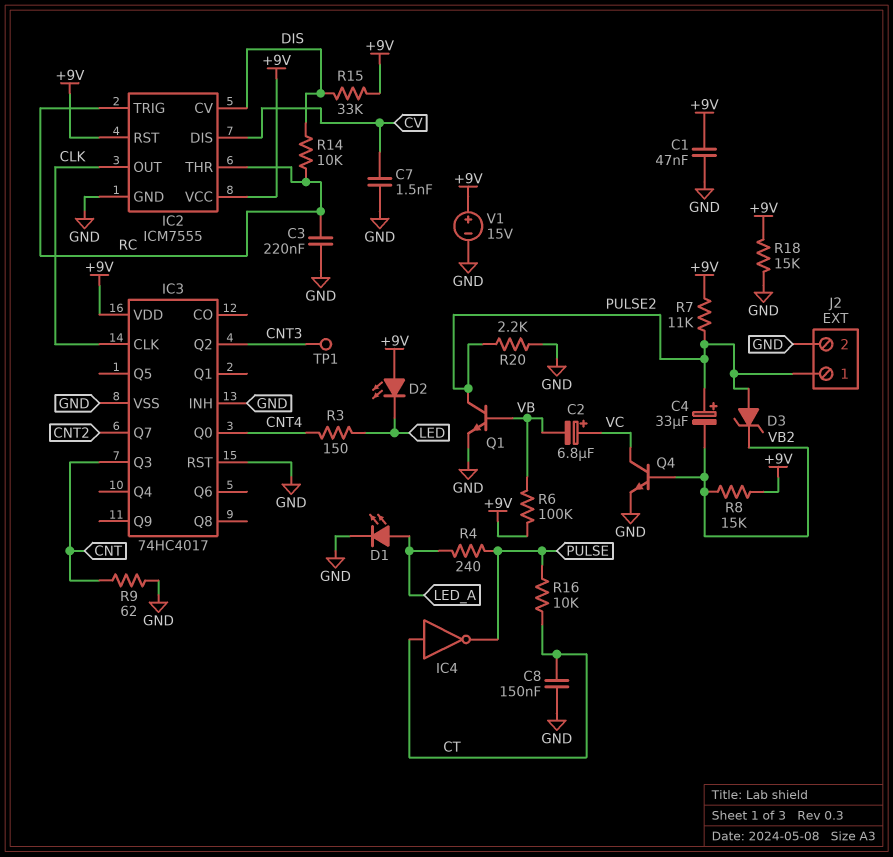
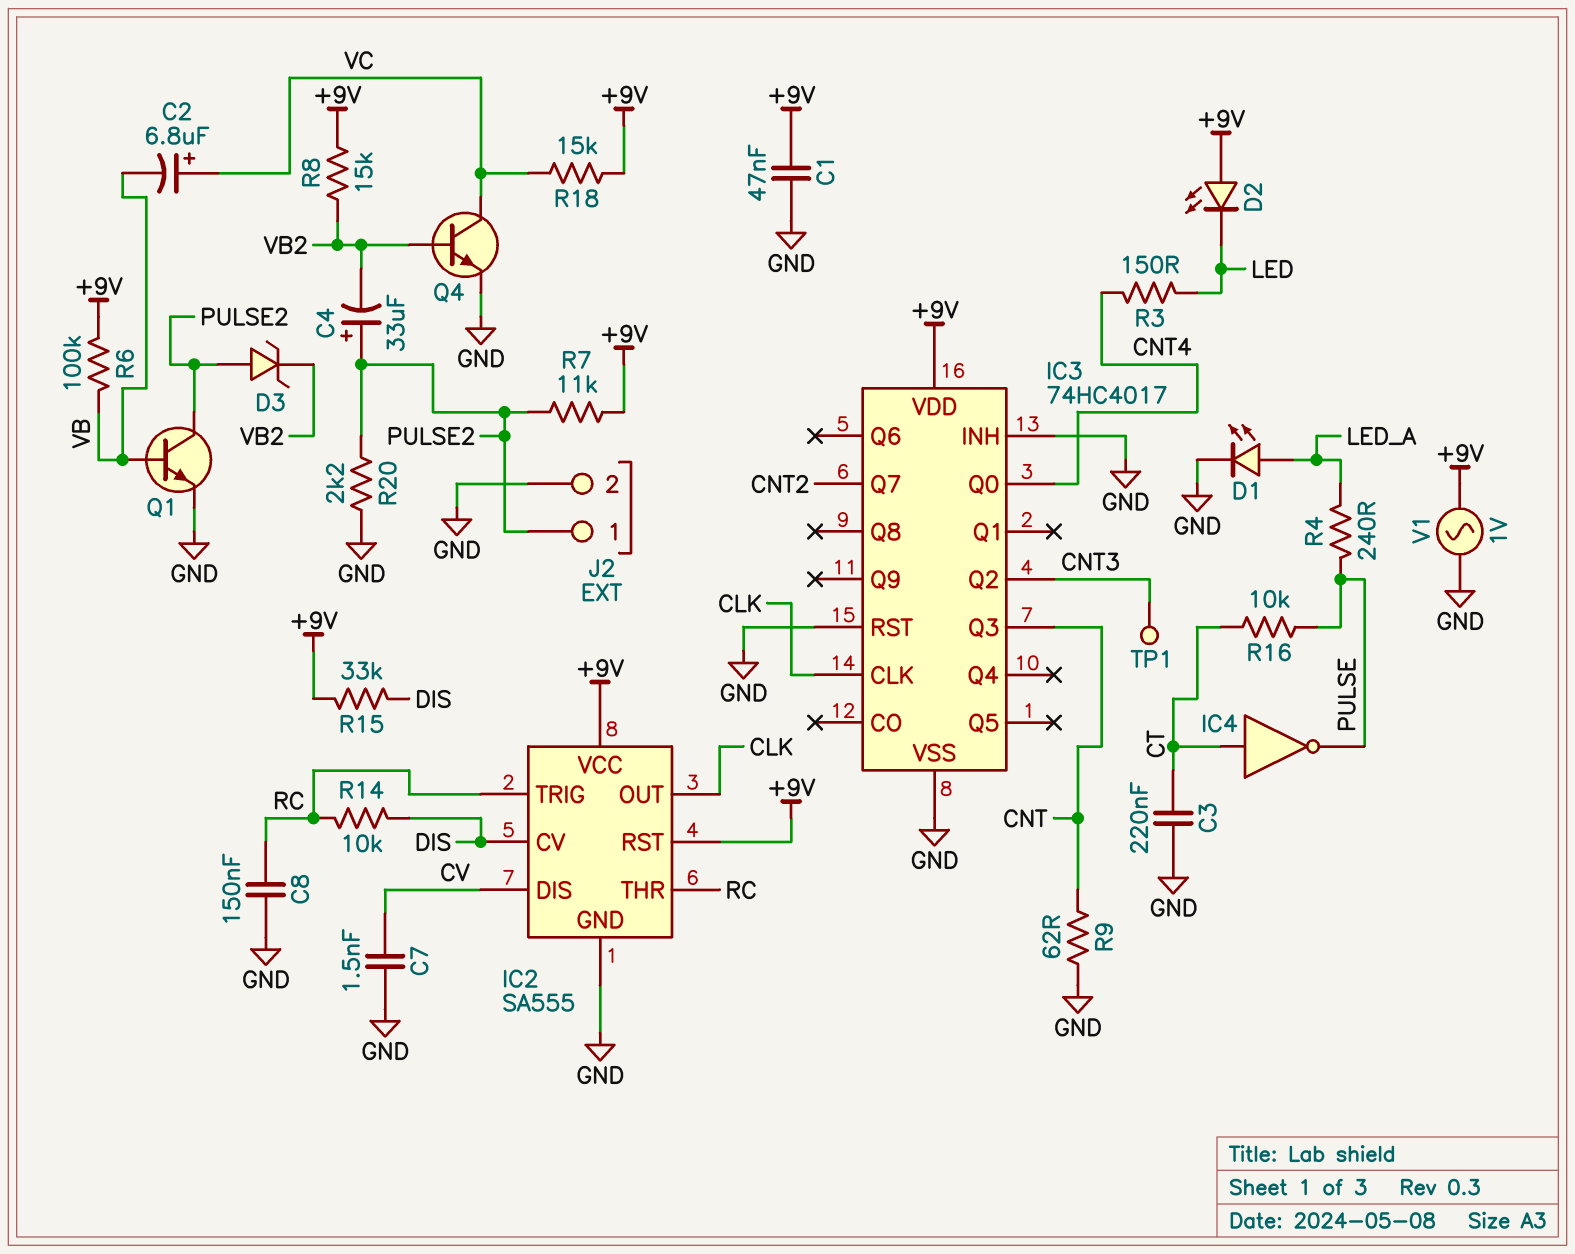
C3: 220nF (GND, RC) -> 220nF (CT, GND)
C8: 150nF (CT, GND) -> 150nF (GND, RC)
IC2: ICM7555 -> SA555
R18: 15k (+9V, GND) -> 15k (+9V, VC)
V1: 15V (plus +9V, minus GND) -> AC 1V (+9V, GND)

